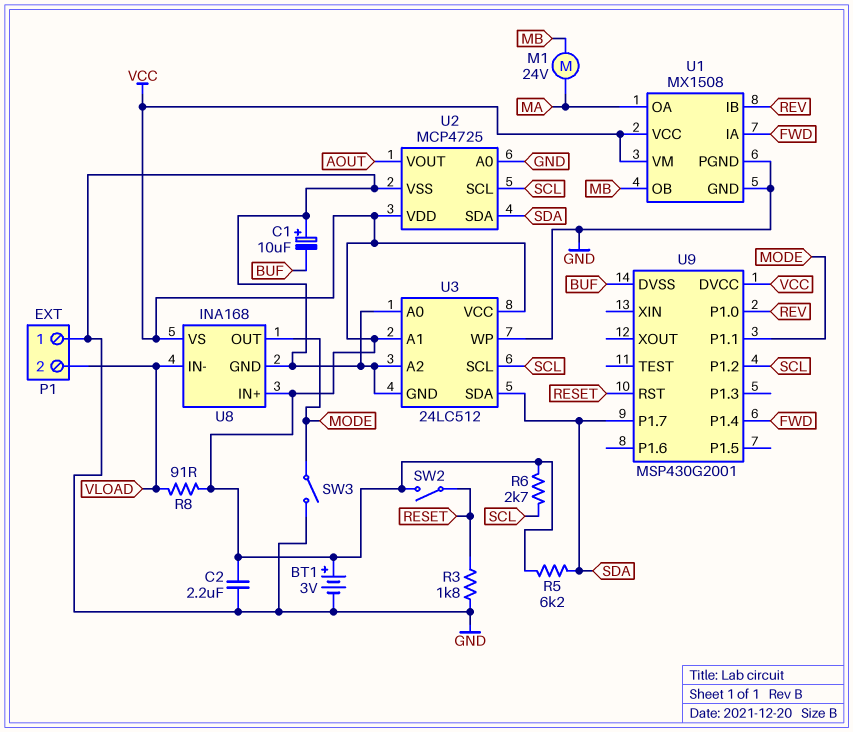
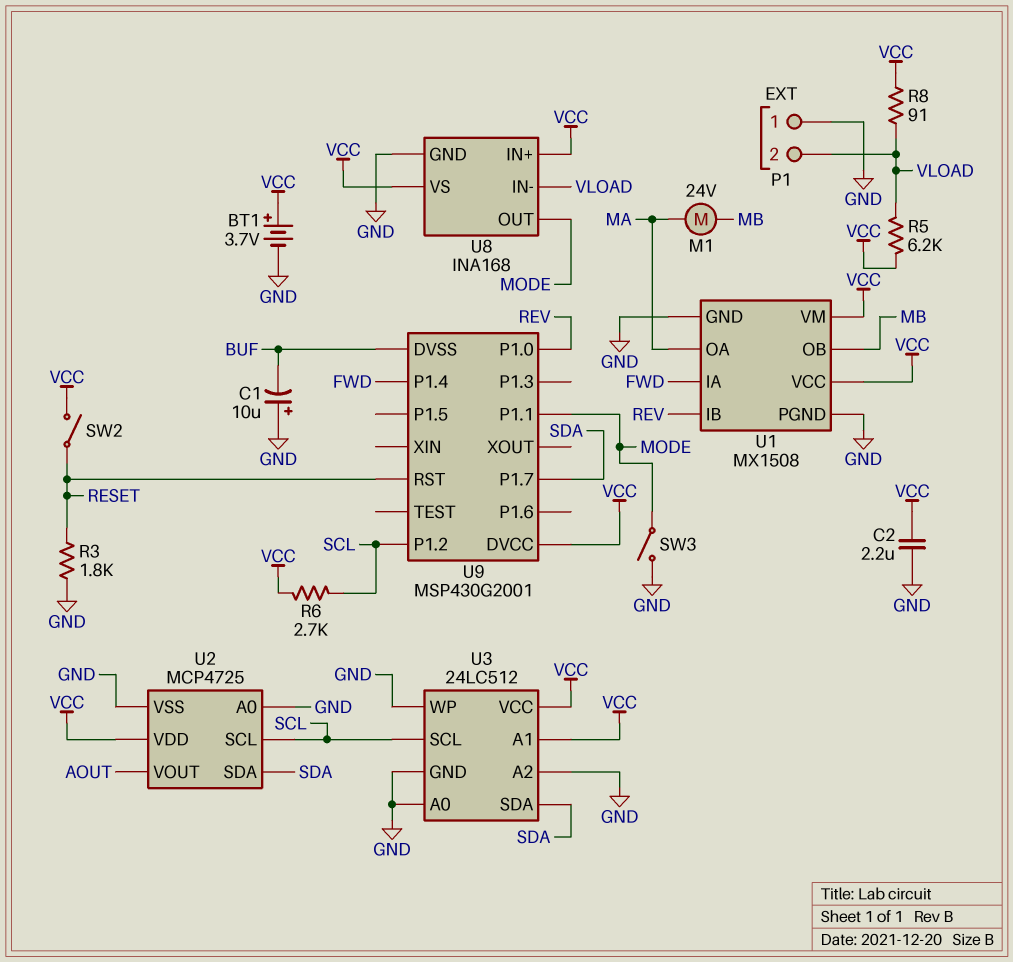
BT1: 3V (plus VCC, minus GND) -> 3.7V (plus VCC, minus GND)
R5: 6.2k (SDA, VCC) -> 6.2k (VCC, VLOAD)

